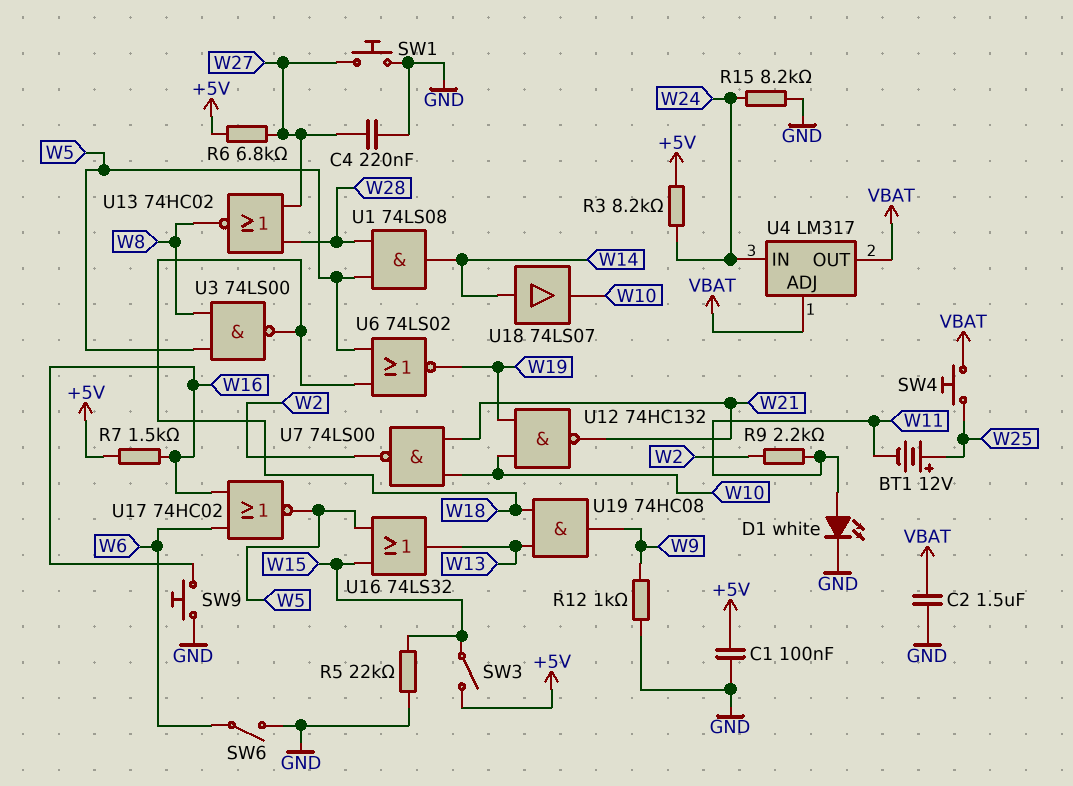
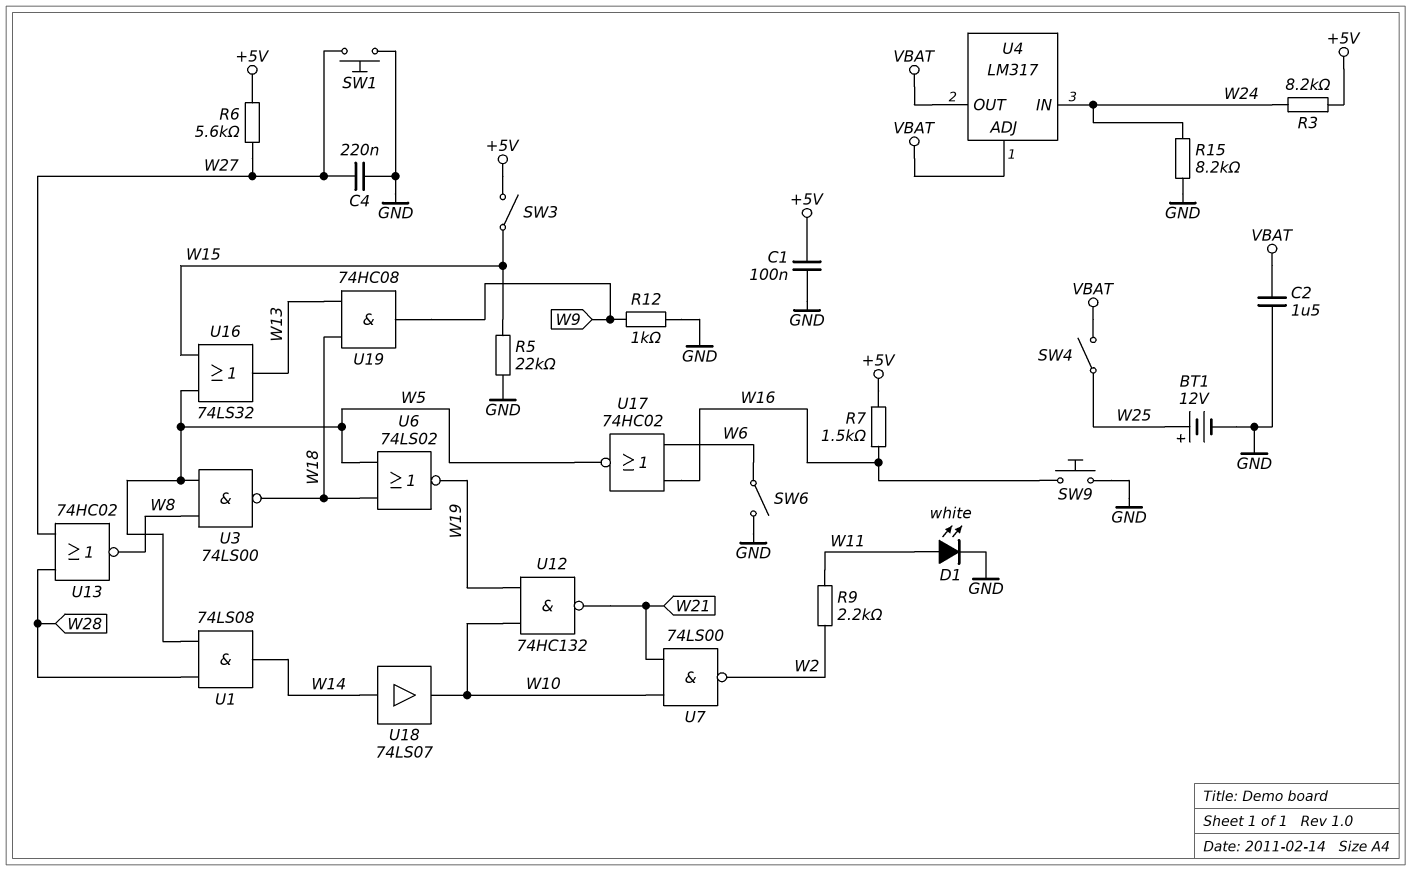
BT1: 12V (plus W25, minus W11) -> 12V (plus W25, minus GND)
R6: 6.8k (+5V, W27) -> 5.6k (+5V, W27)
SW4: button (VBAT, W25) -> switch (VBAT, W25)

